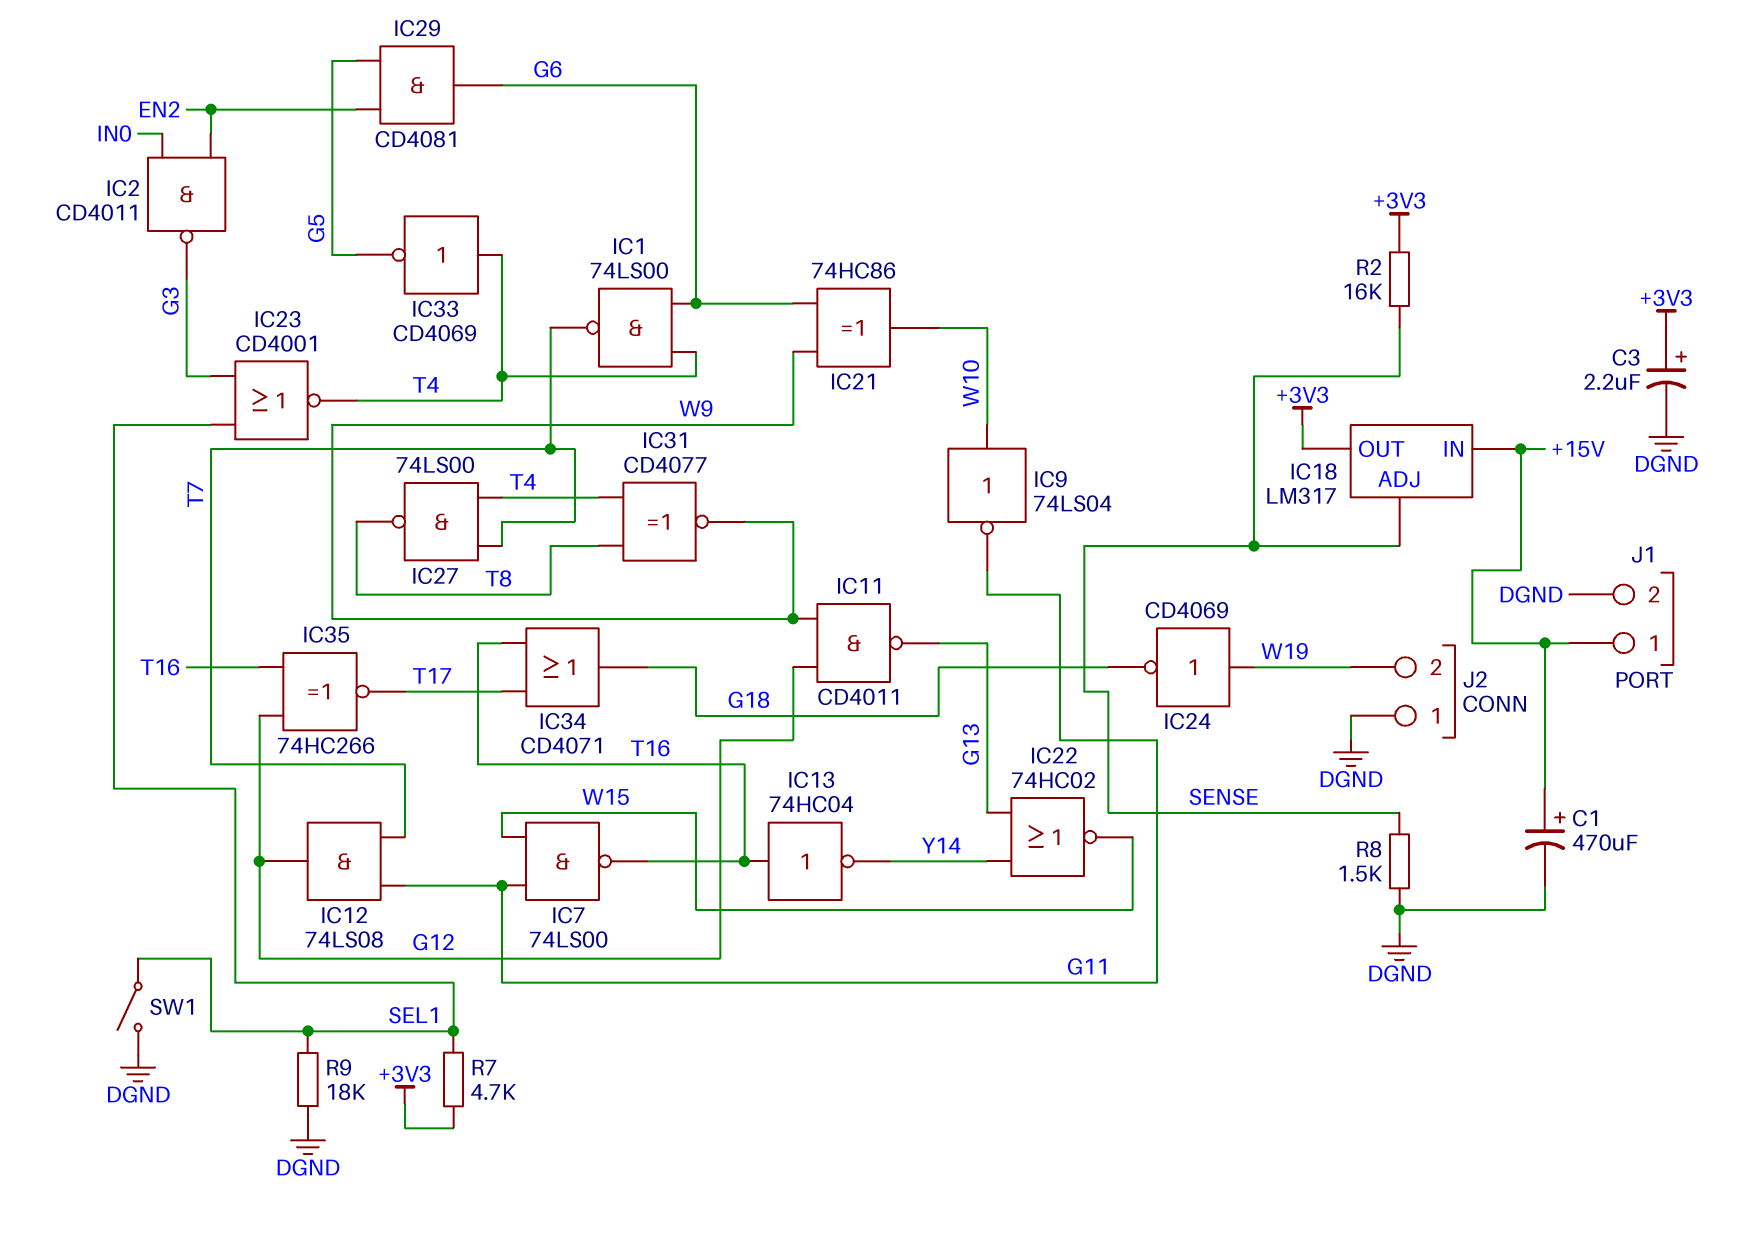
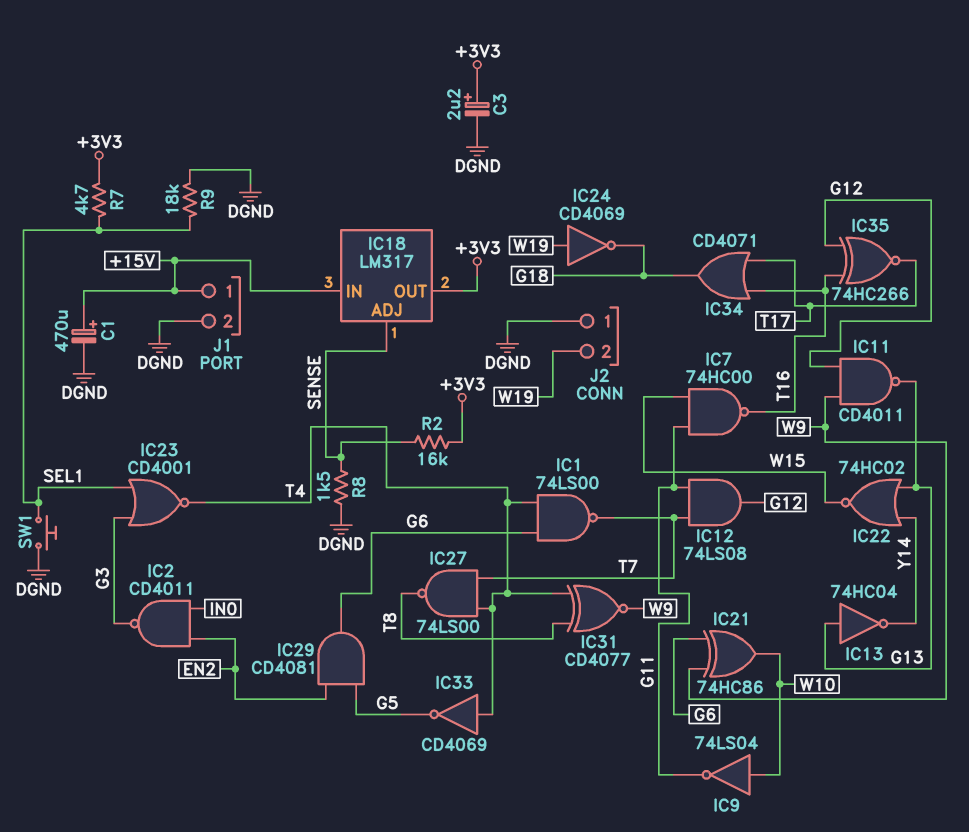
IC7: NAND 74LS00 (in G11, in W15, out T16) -> NAND 74HC00 (in G11, in W15, out T16)
IC13: NOT 74HC04 (in T16, out Y14) -> NOT 74HC04 (in G13, out Y14)
SW1: switch (DGND, SEL1) -> button (DGND, SEL1)

